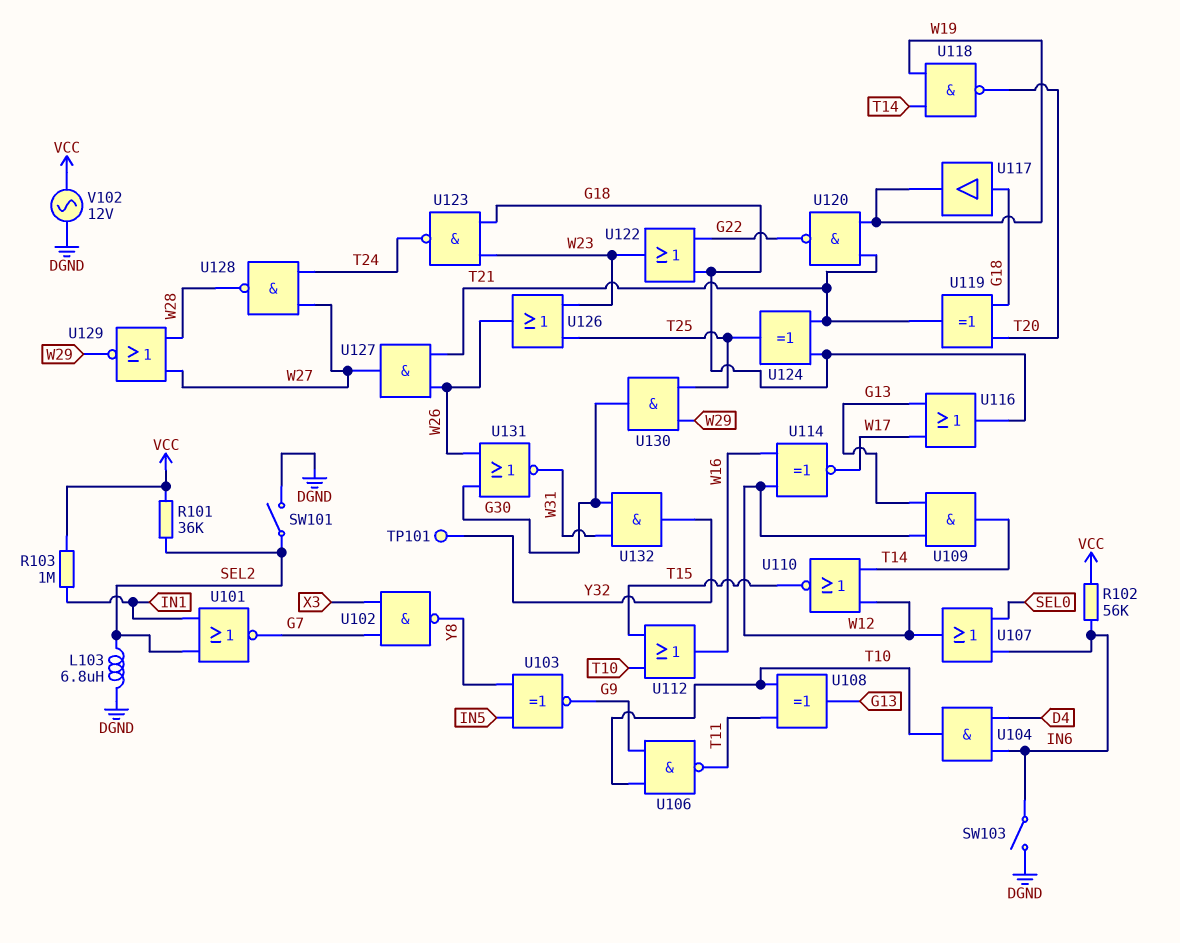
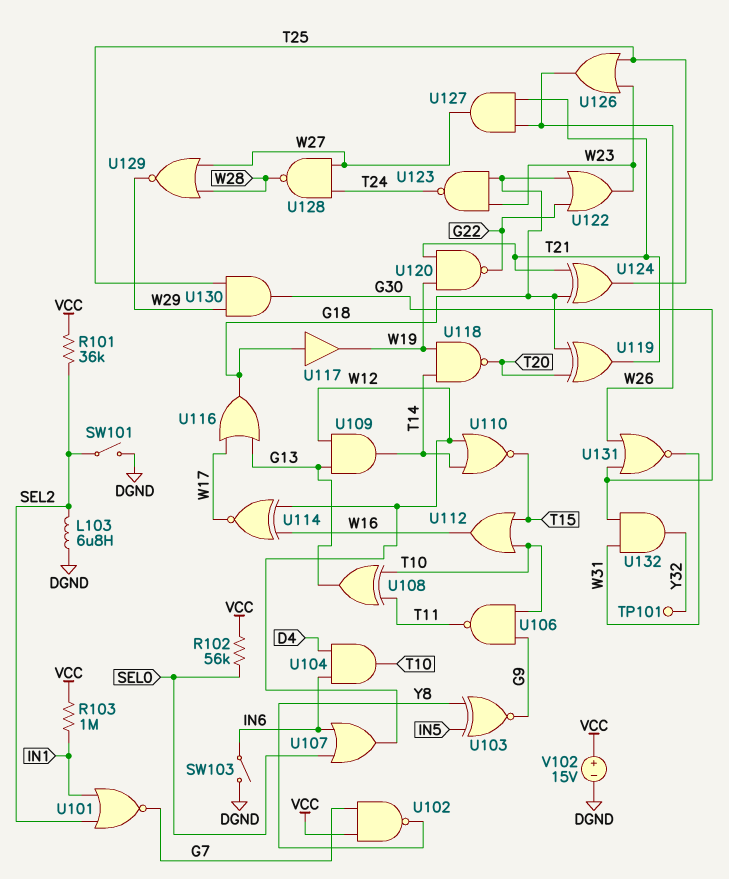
R102: 56k (IN6, VCC) -> 56k (SEL0, VCC)
U102: NAND (in G7, in X3, out Y8) -> NAND (in G7, in VCC, out Y8)
V102: AC 12V (DGND, VCC) -> 15V (plus VCC, minus DGND)

